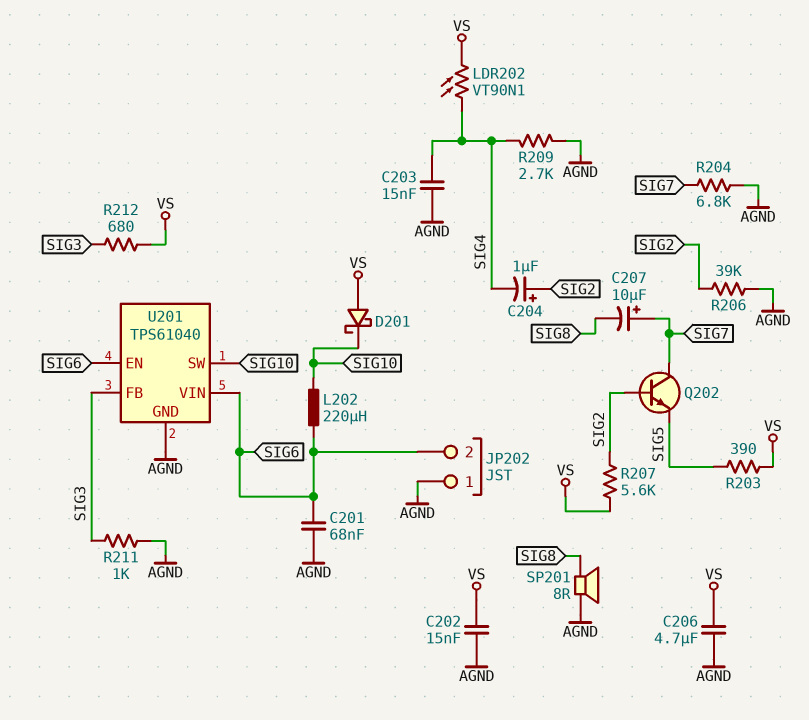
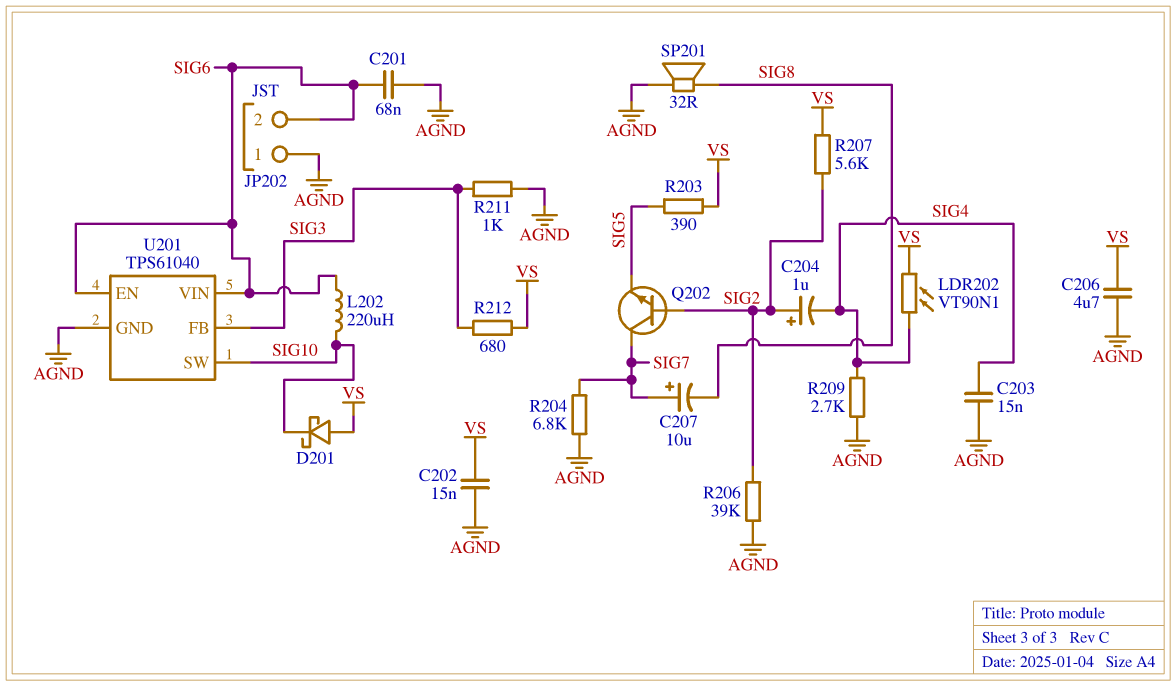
SP201: speaker 8R (AGND, SIG8) -> speaker 32R (AGND, SIG8)

